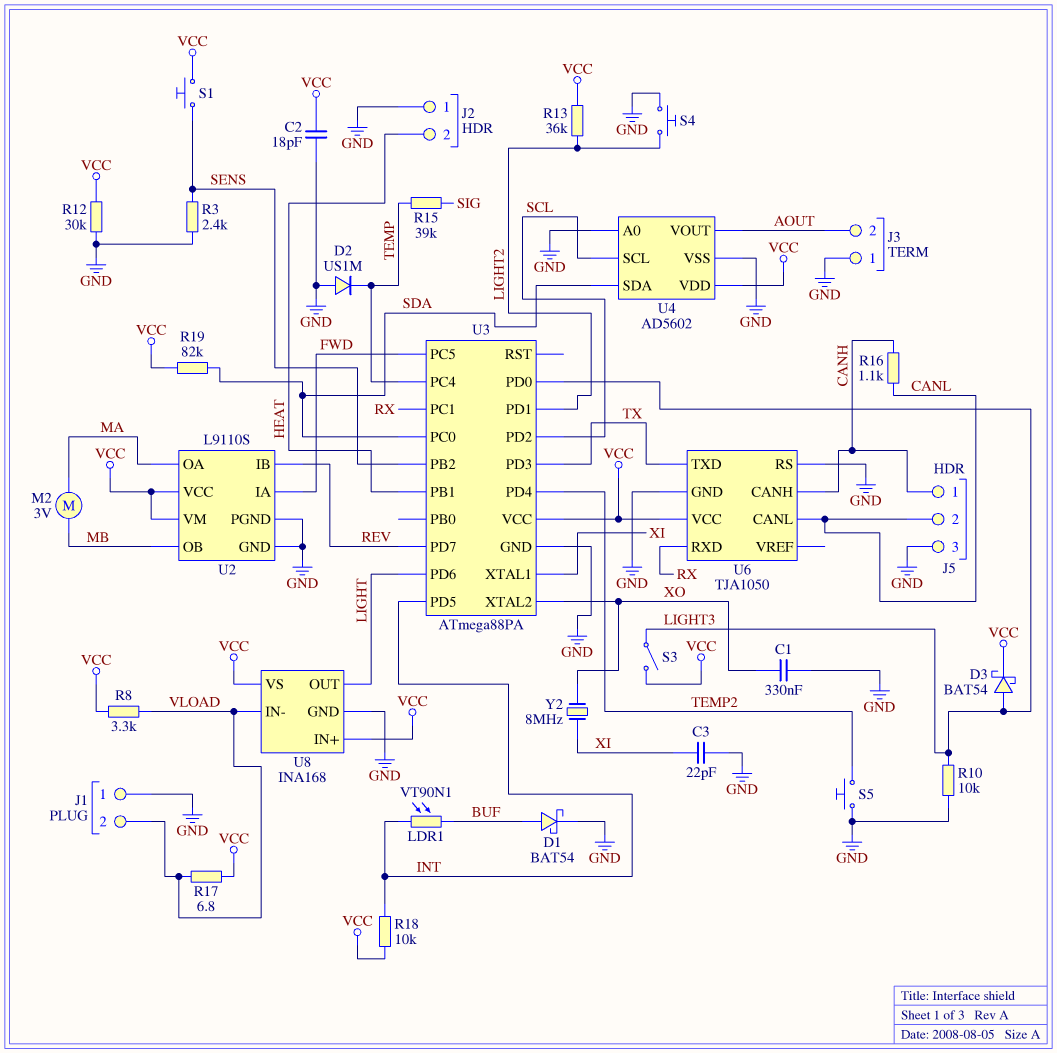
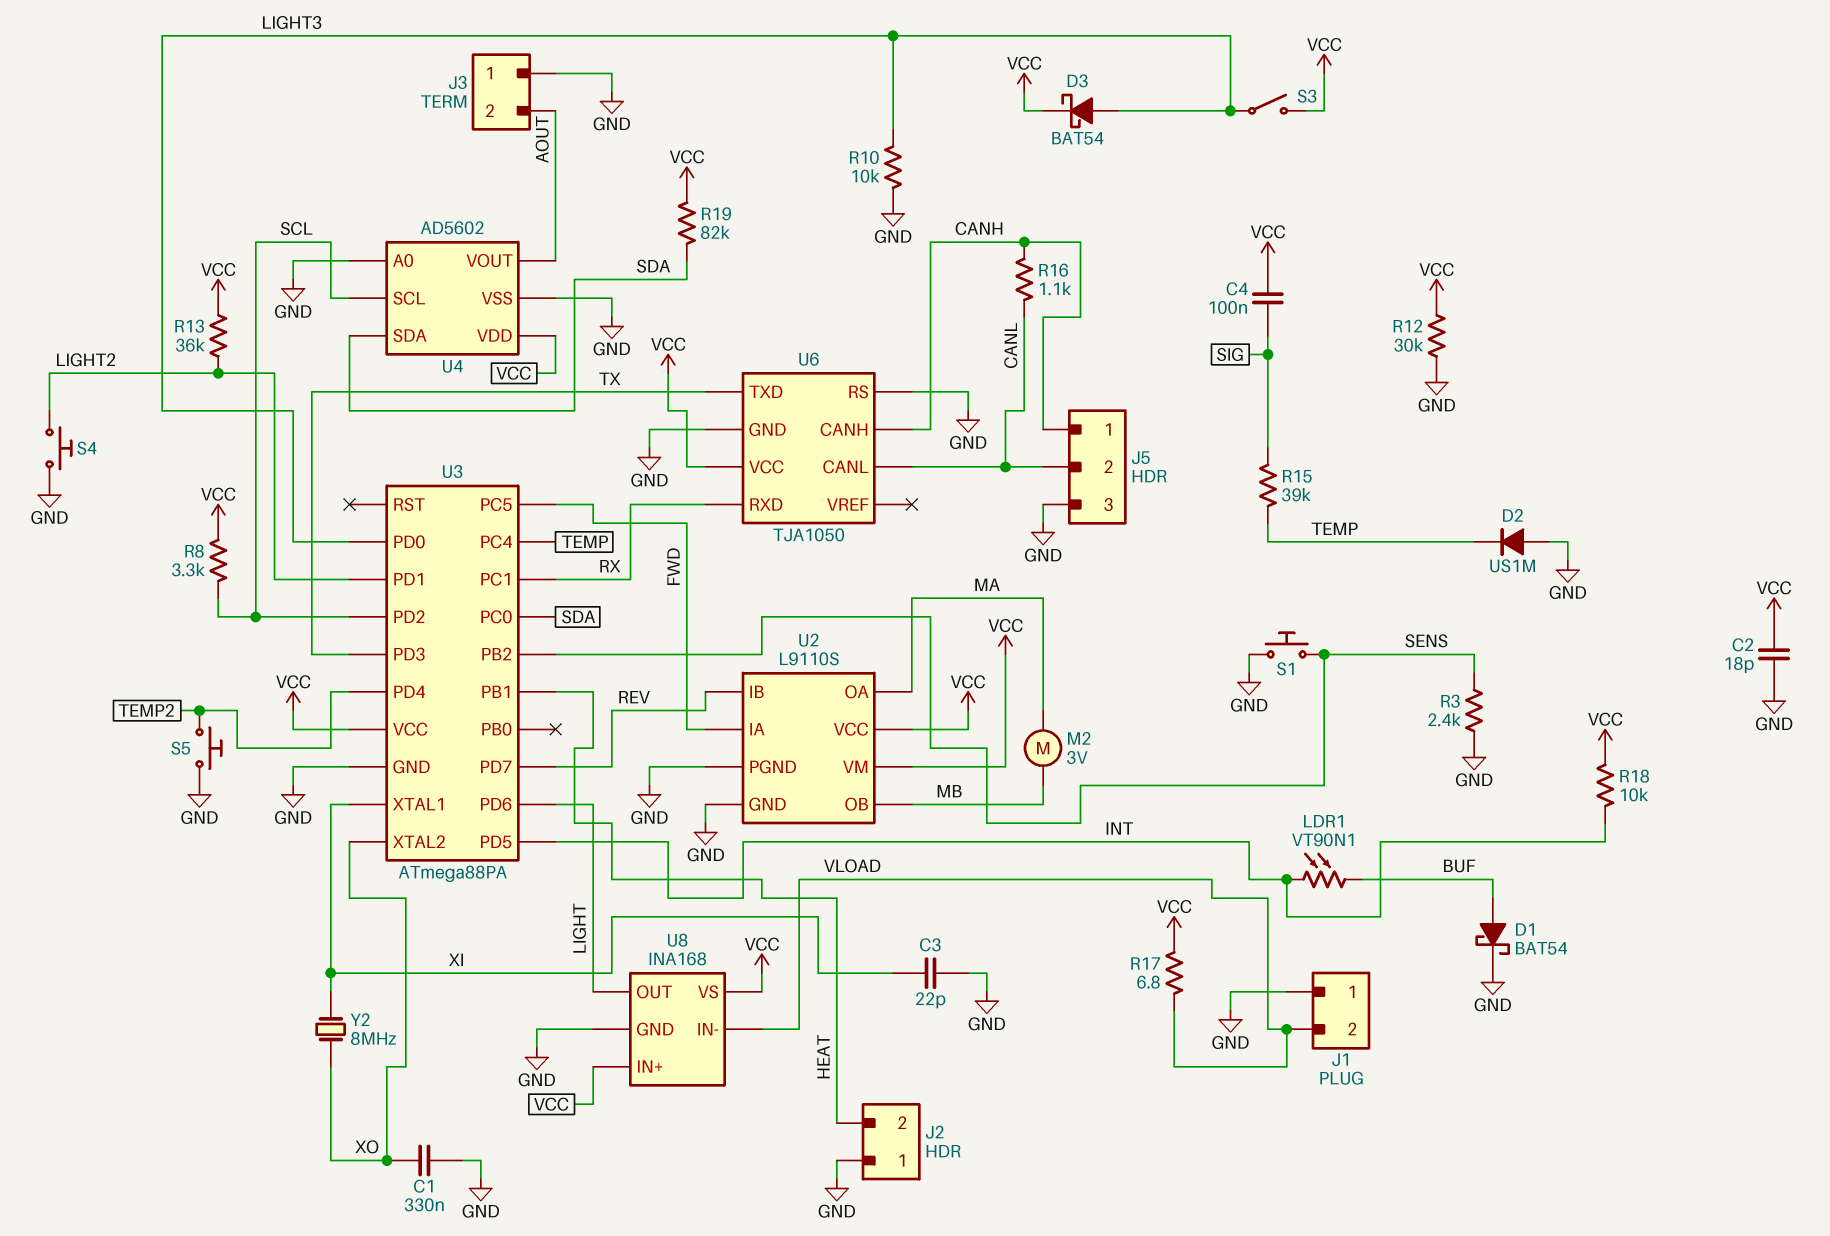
C4: none -> 100nF (SIG, VCC)
R8: 3.3k (VCC, VLOAD) -> 3.3k (SCL, VCC)
S1: button (SENS, VCC) -> button (GND, SENS)

